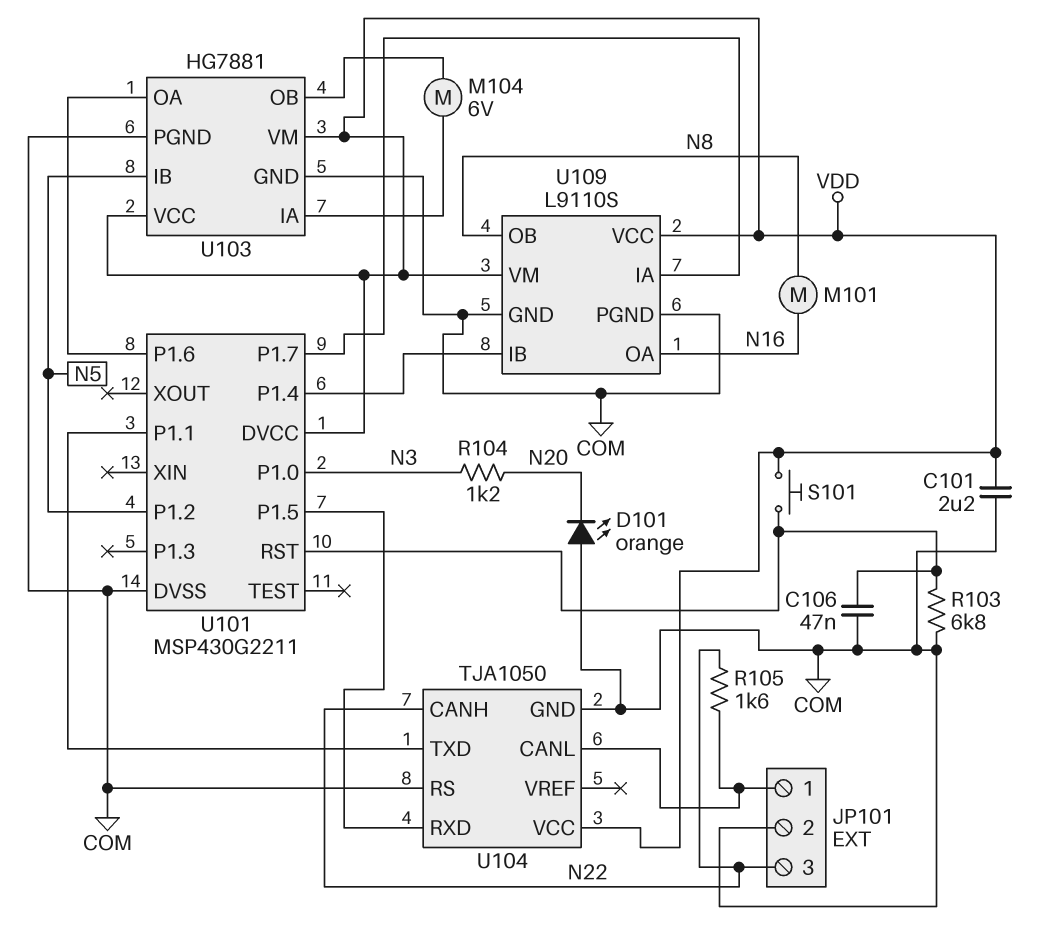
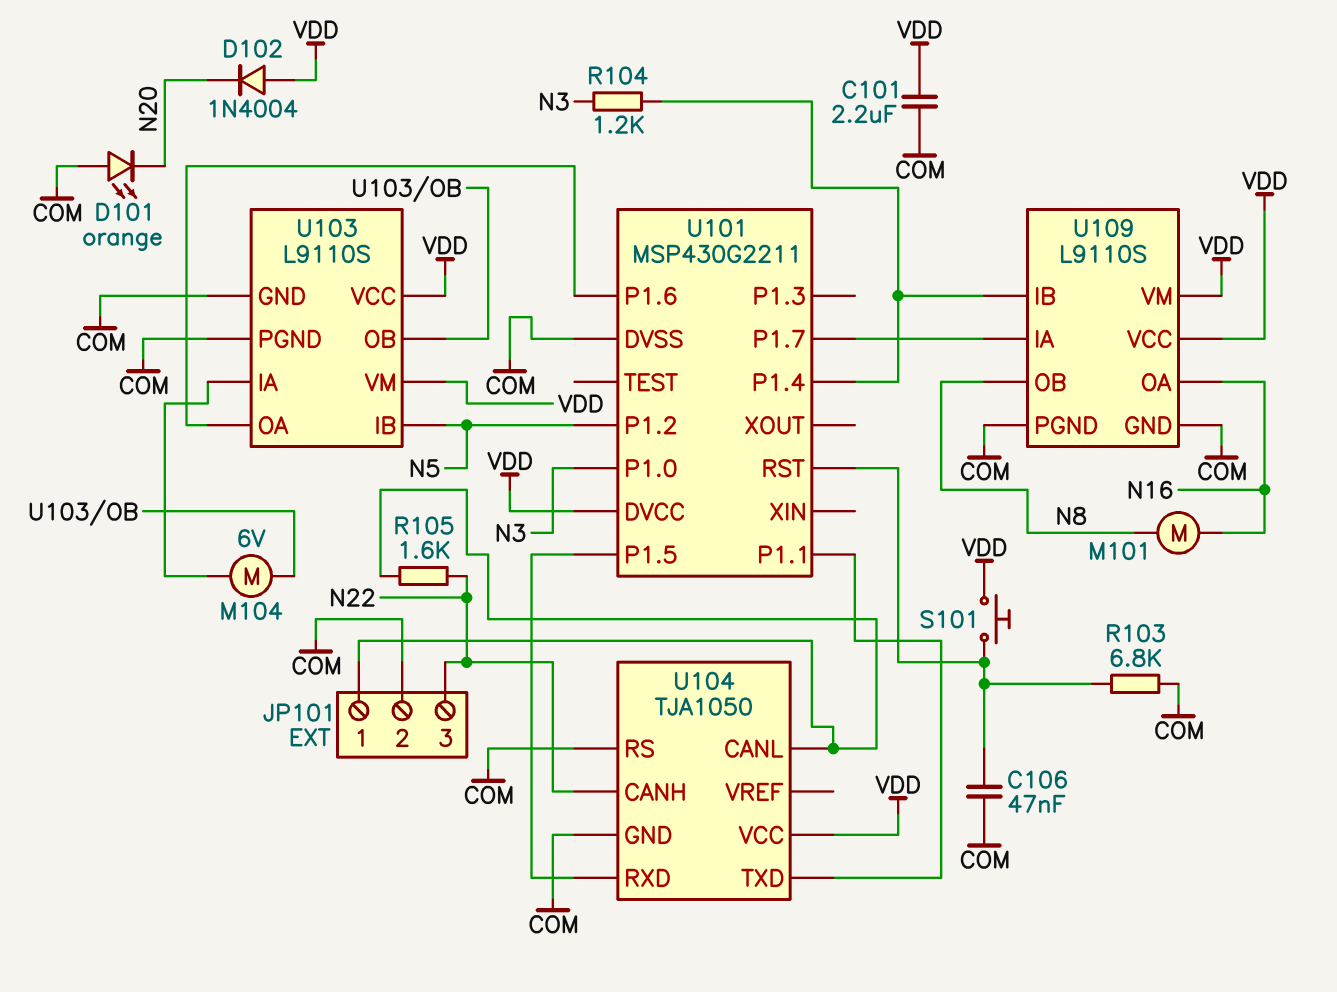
D102: none -> diode 1N4004 (A VDD, K N20)
R104: 1.2k (N3, N20) -> 1.2k (N3, U101/P1.4)
U103: HG7881 -> L9110S

